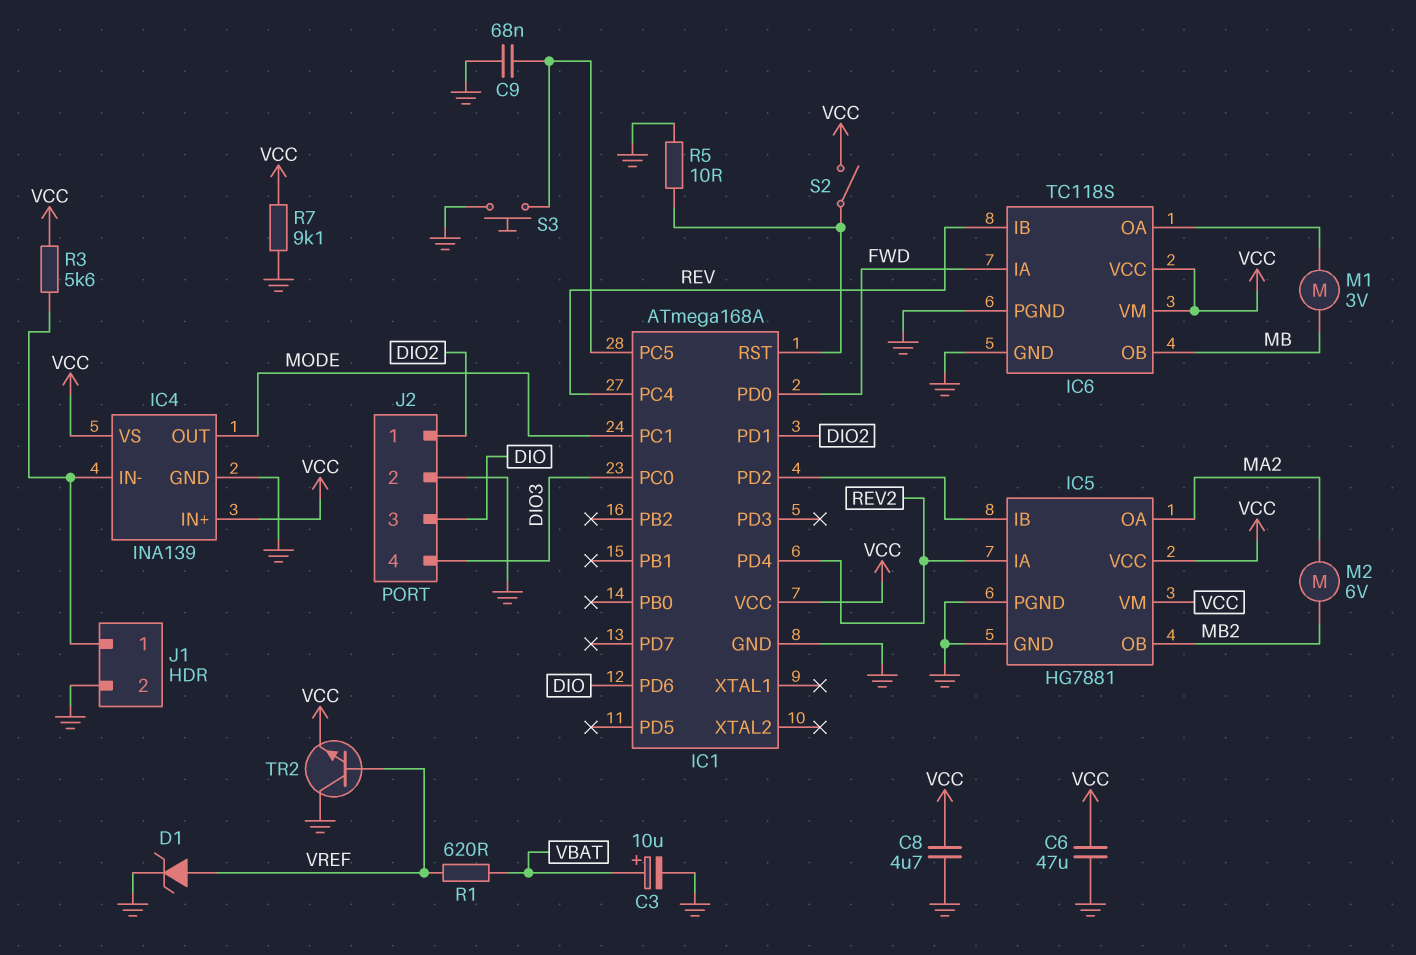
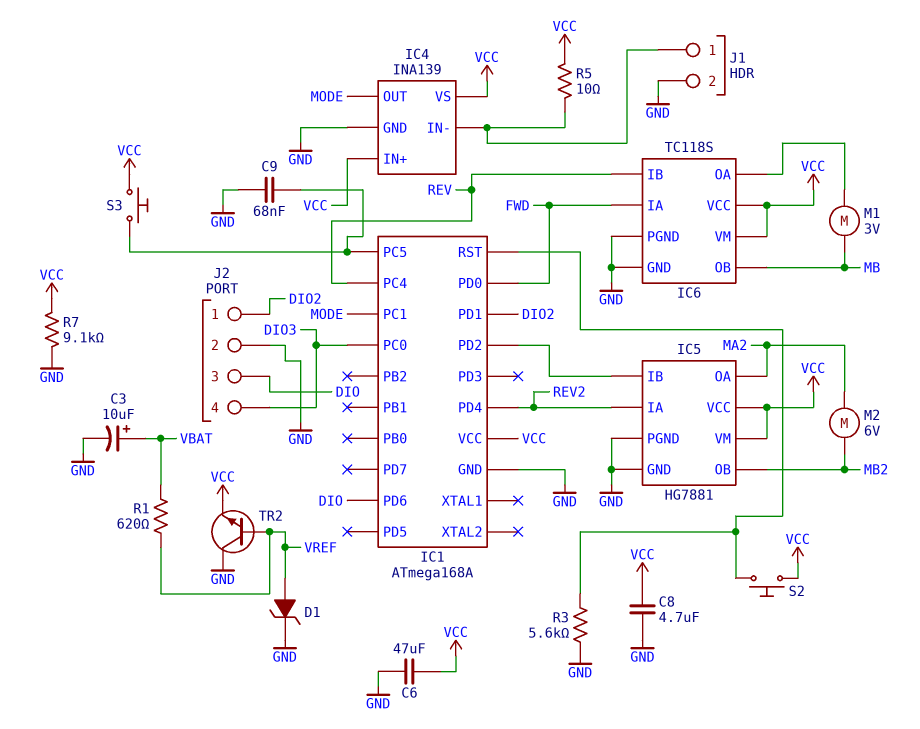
R3: 5.6k (IC4/IN-, VCC) -> 5.6k (GND, IC1/RST)
R5: 10 (GND, IC1/RST) -> 10 (IC4/IN-, VCC)
S2: switch (IC1/RST, VCC) -> button (IC1/RST, VCC)
S3: button (GND, IC1/PC5) -> button (IC1/PC5, VCC)

